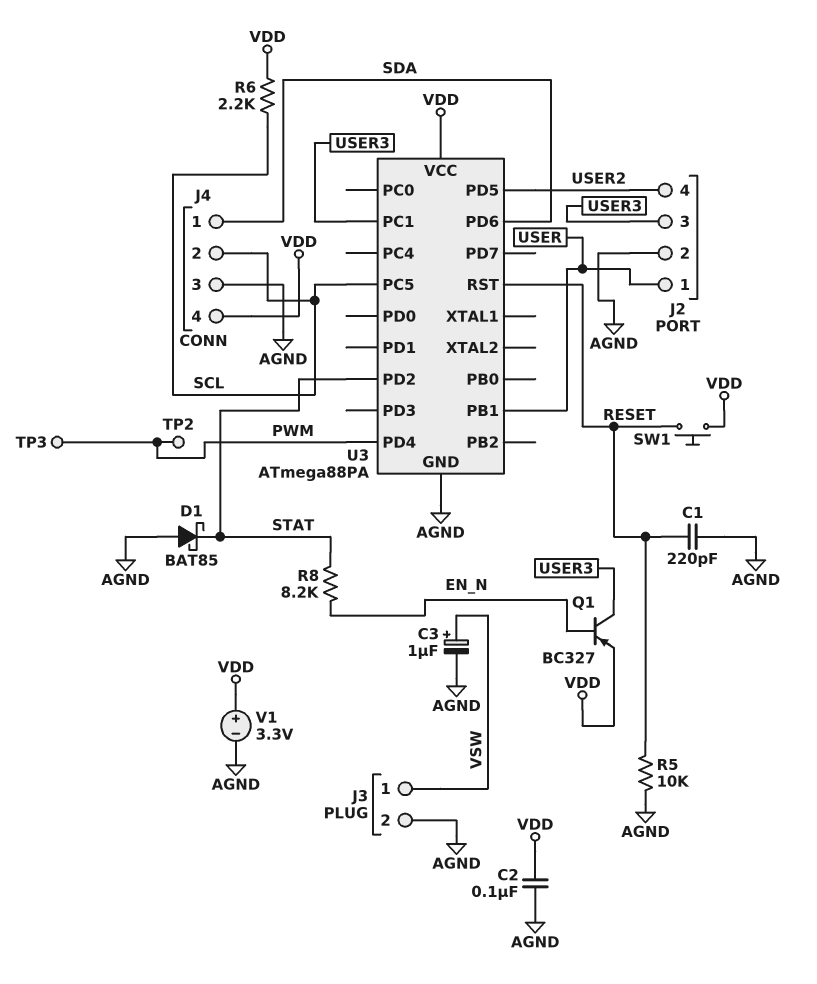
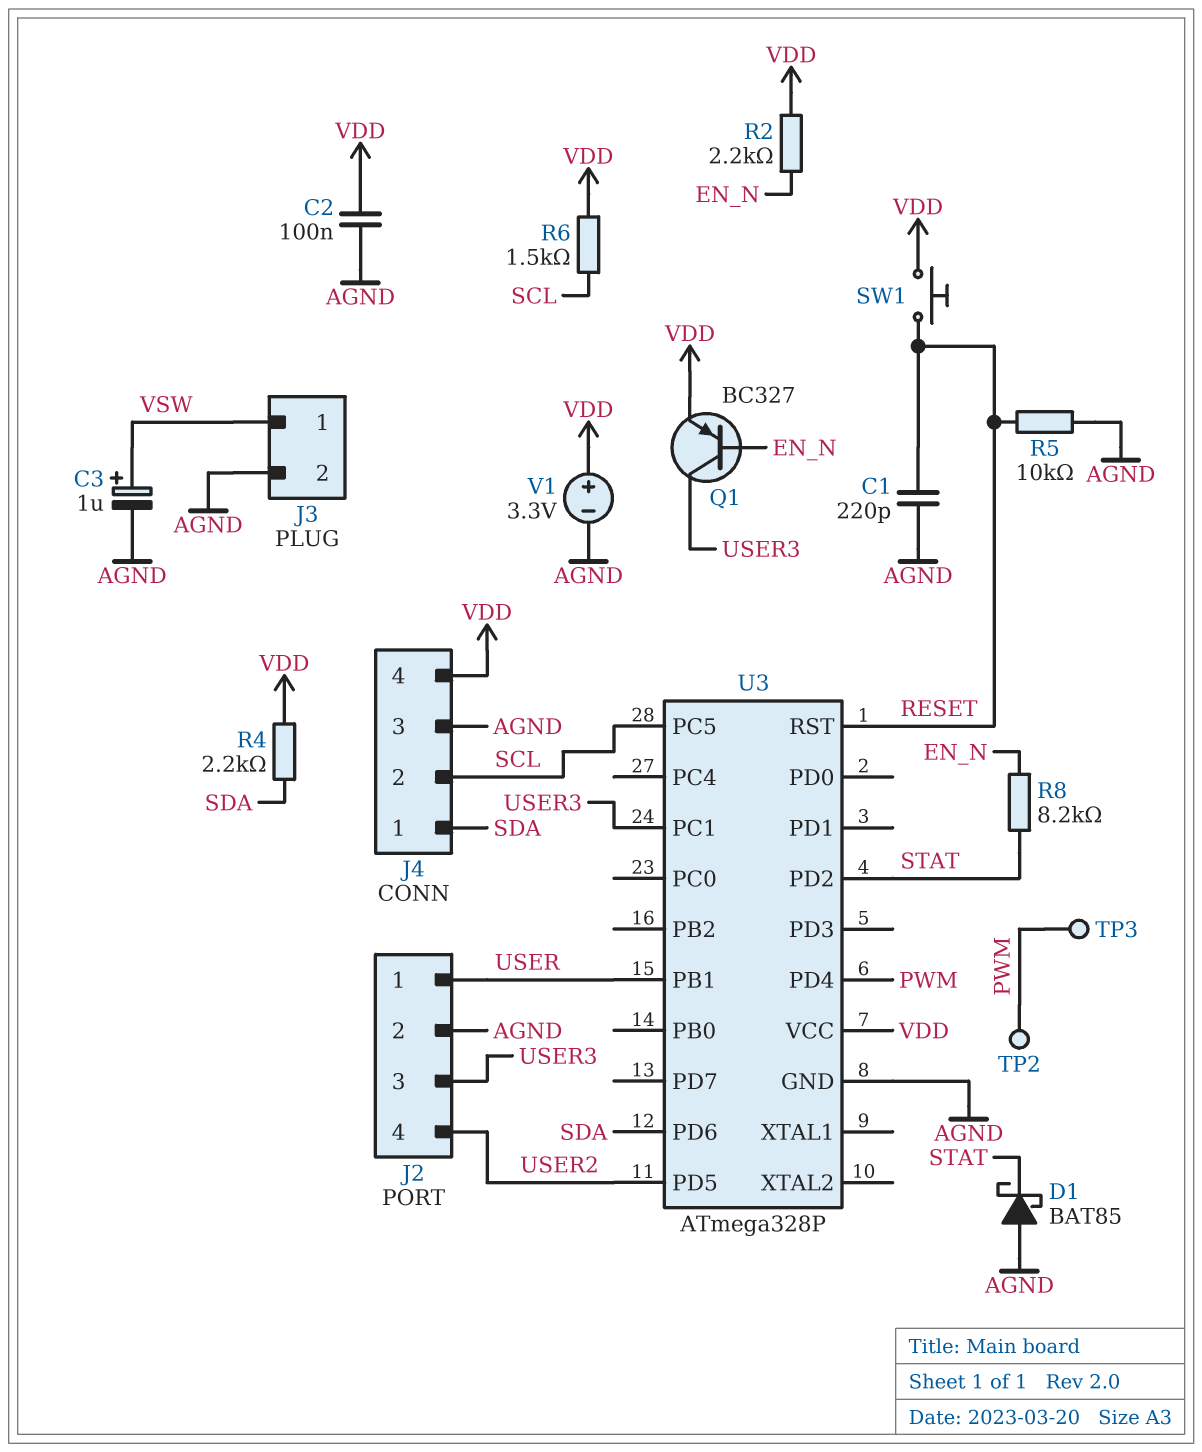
R2: none -> 2.2k (EN_N, VDD)
R4: none -> 2.2k (SDA, VDD)
R6: 2.2k (SCL, VDD) -> 1.5k (SCL, VDD)
U3: ATmega88PA -> ATmega328P

